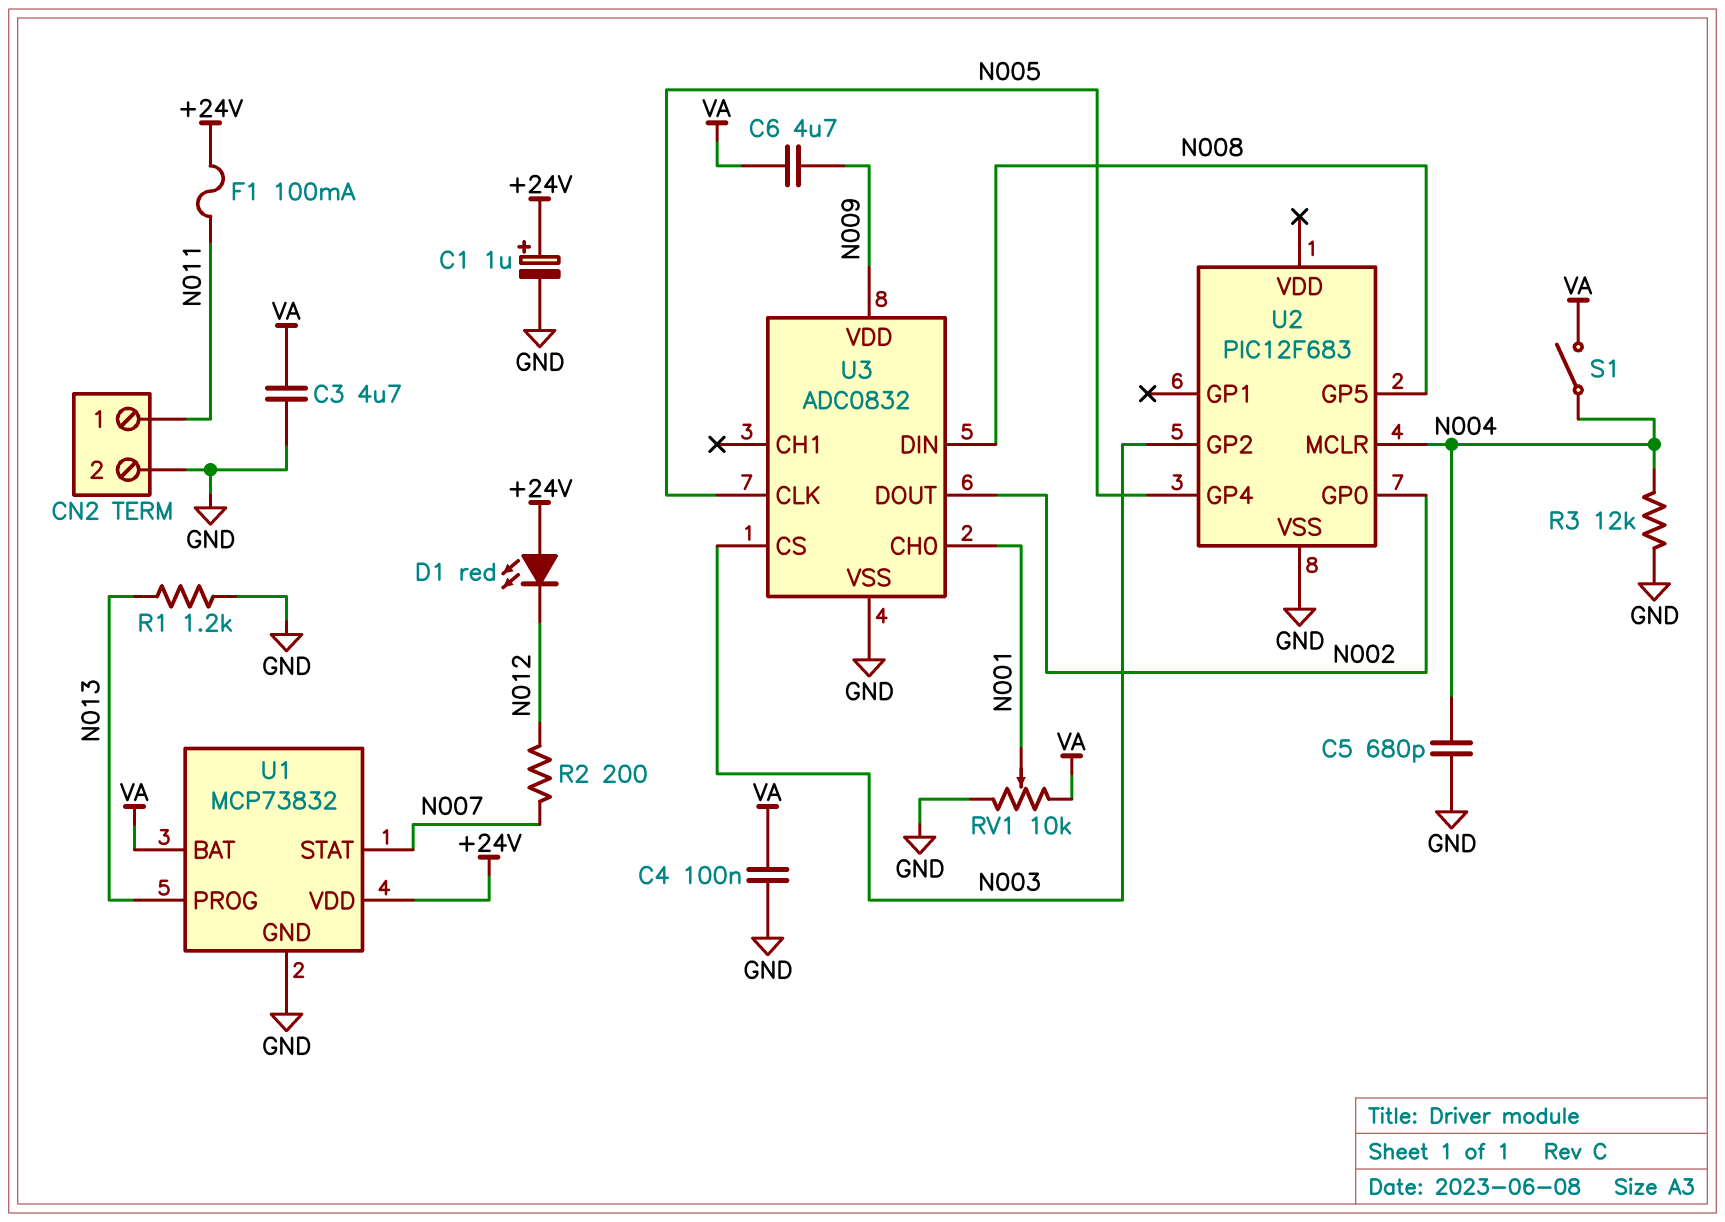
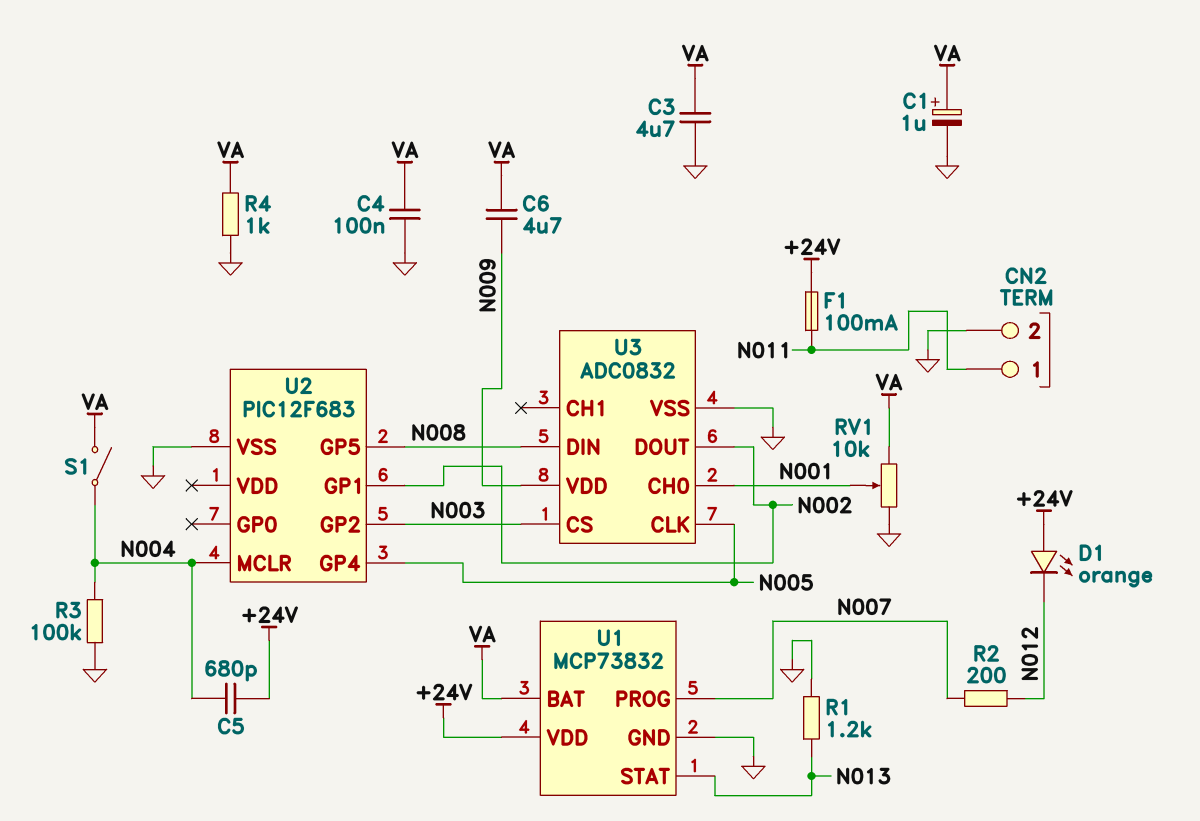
C1: 1uF (plus +24V, minus GND) -> 1uF (plus VA, minus GND)
C5: 680pF (GND, N004) -> 680pF (+24V, N004)
D1: LED red (A +24V, K N012) -> LED orange (A +24V, K N012)
R3: 12k (GND, N004) -> 100k (GND, N004)
R4: none -> 1k (GND, VA)
U1 pin PROG: N013 -> N007
U1 pin STAT: N007 -> N013
U2 pin GP0: N002 -> none
U2 pin GP1: none -> N002

